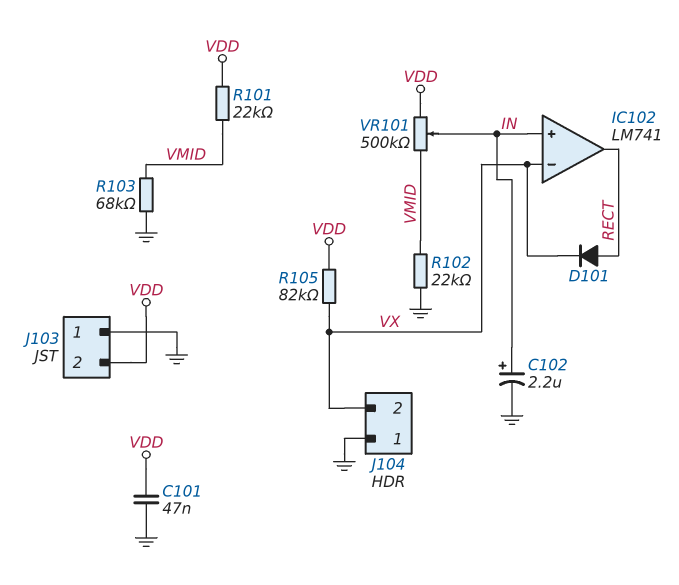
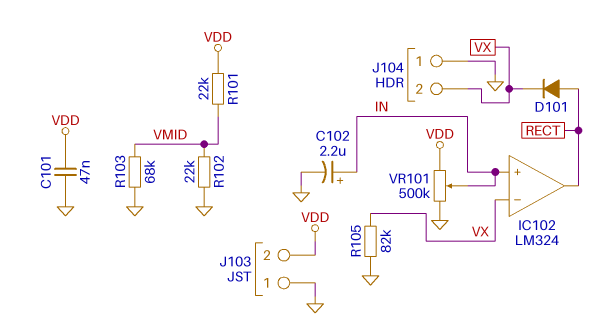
IC102: LM741 -> LM324
R105: 82k (VDD, VX) -> 82k (GND, VX)
VR101: 500k (VDD, VMID, wiper IN) -> 500k (GND, VDD, wiper IN)

